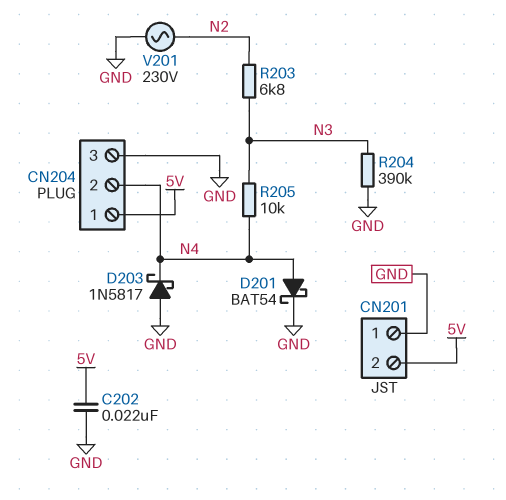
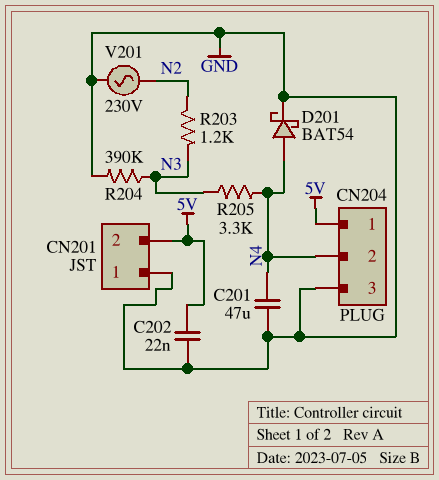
C201: none -> 47uF (GND, N4)
D203: schottky 1N5817 (A GND, K N4) -> none
R203: 6.8k (N2, N3) -> 1.2k (N2, N3)
R205: 10k (N3, N4) -> 3.3k (N3, N4)

